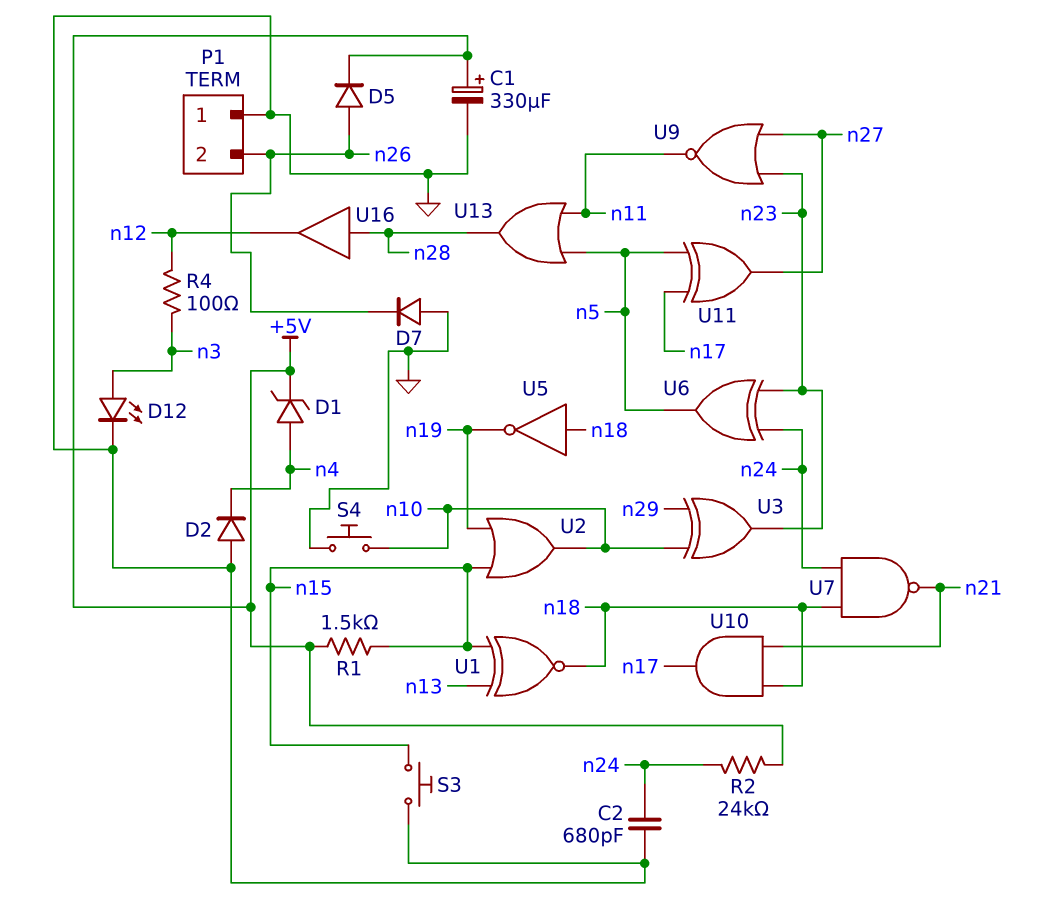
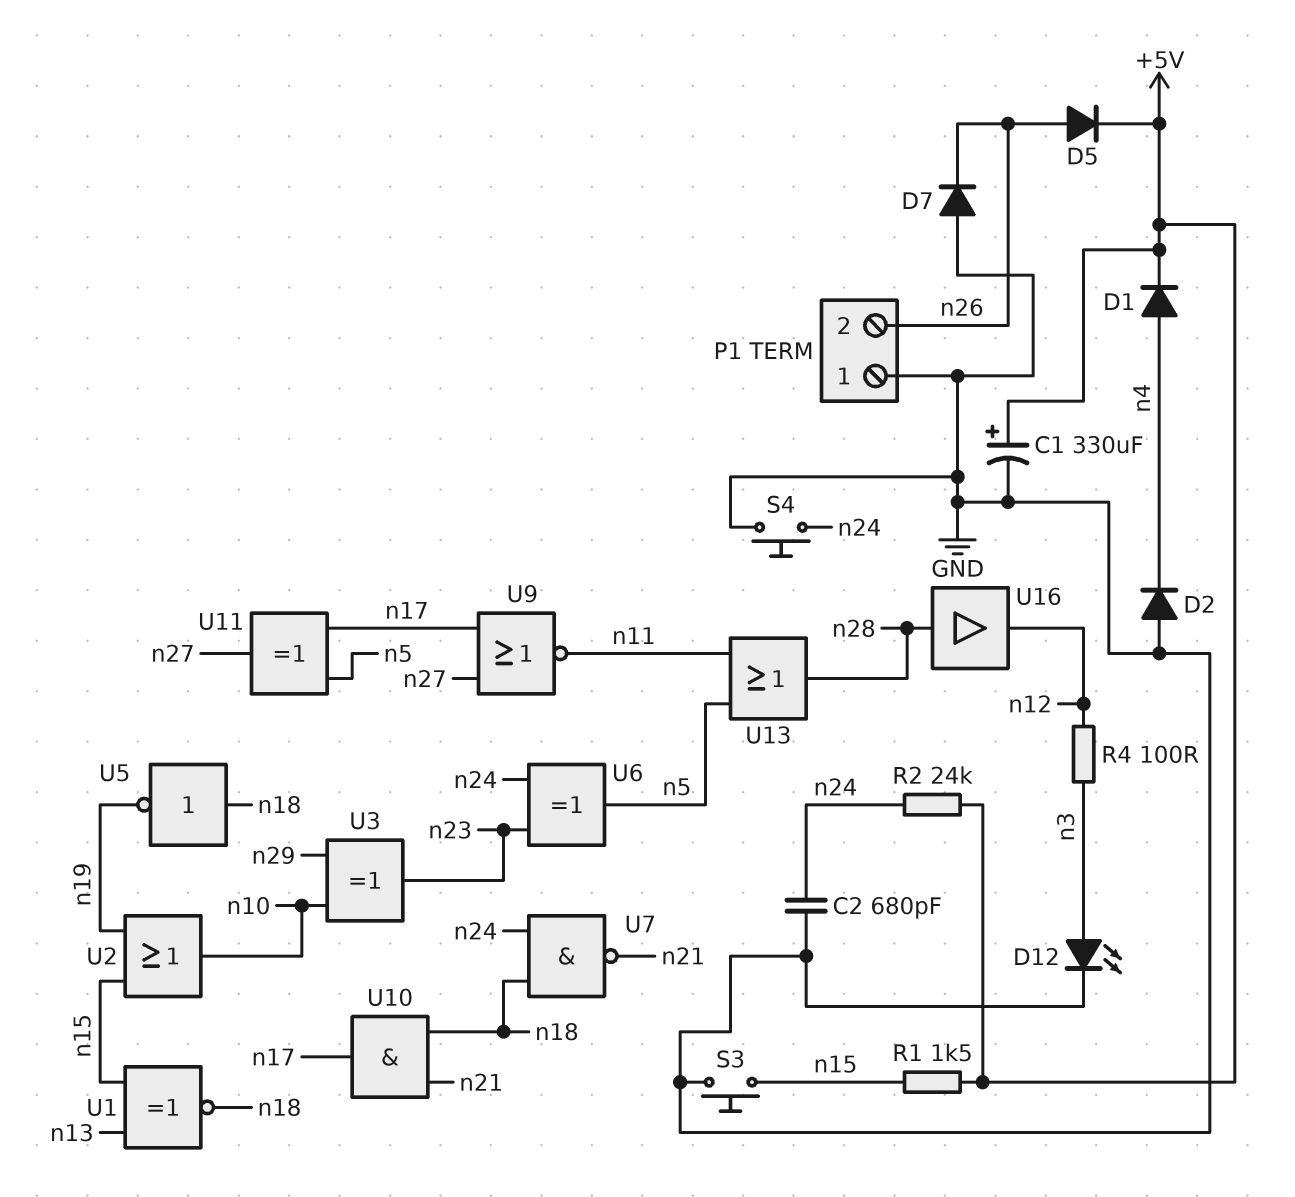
D1: zener (A n4, K +5V) -> diode (A n4, K +5V)
S4: button (GND, n10) -> button (GND, n24)
U9: NOR (in n23, in n27, out n11) -> NOR (in n17, in n27, out n11)

